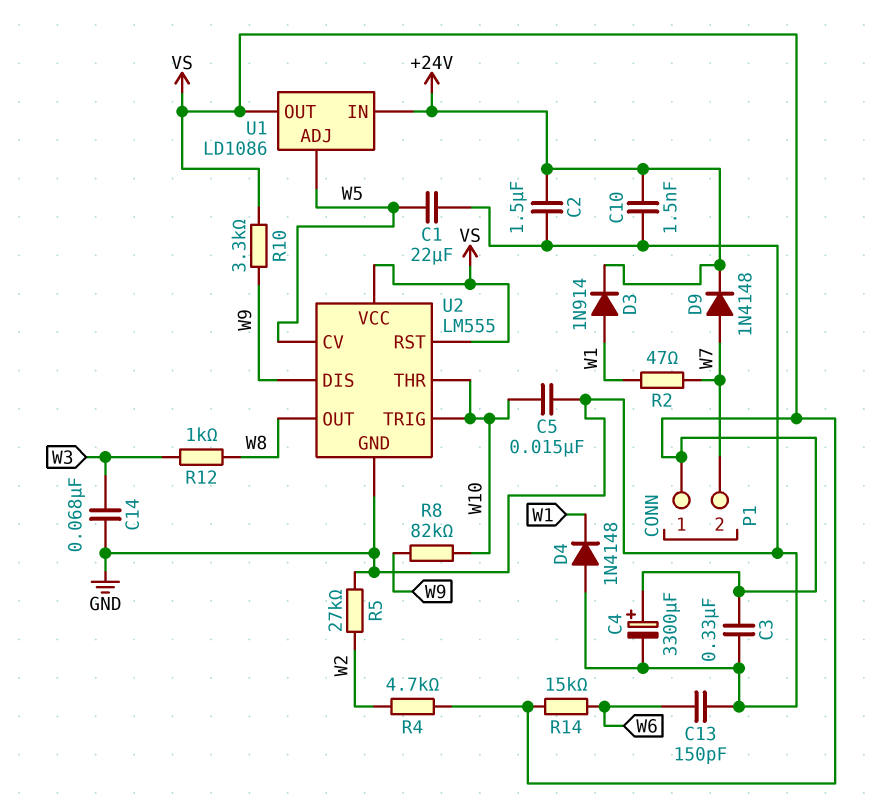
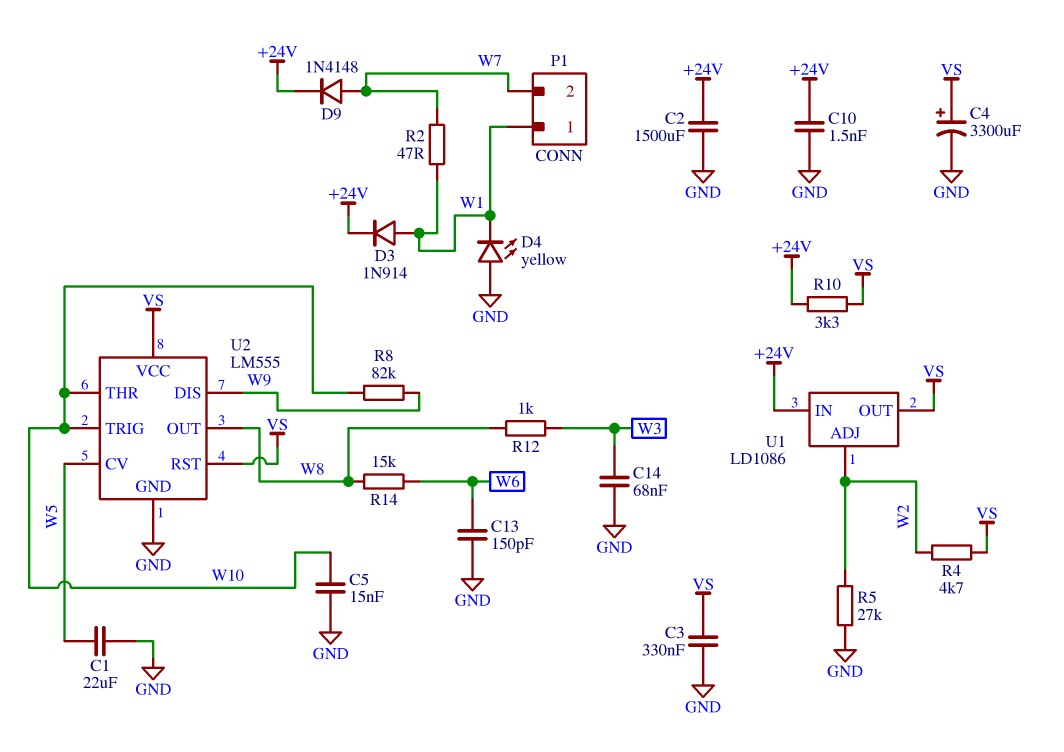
C2: 1.5uF (+24V, GND) -> 1500uF (+24V, GND)
D4: diode 1N4148 (A GND, K W1) -> LED yellow (A GND, K W1)
P1 pin 1: VS -> W1
R10: 3.3k (VS, W9) -> 3.3k (+24V, VS)
R14: 15k (VS, W6) -> 15k (W6, W8)
U1 pin ADJ: W5 -> W2

